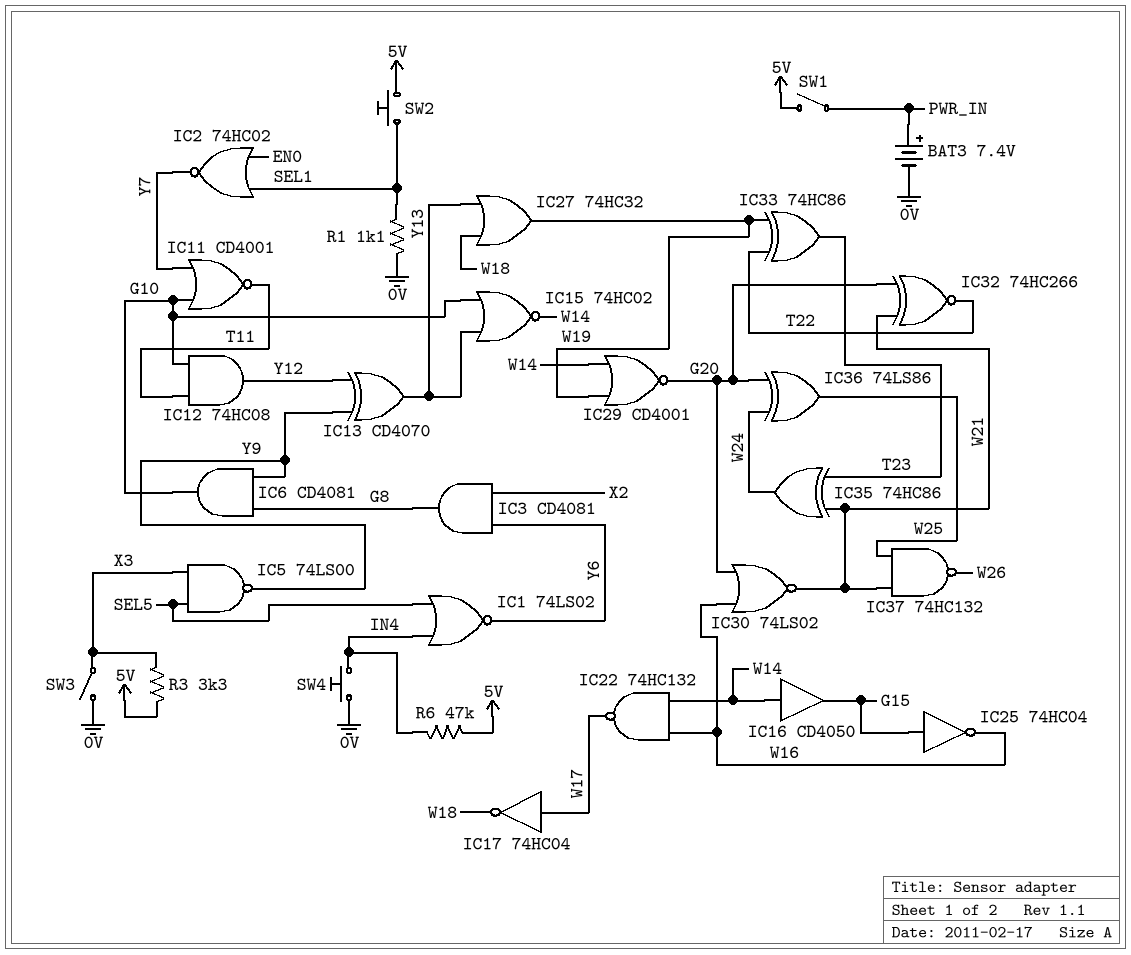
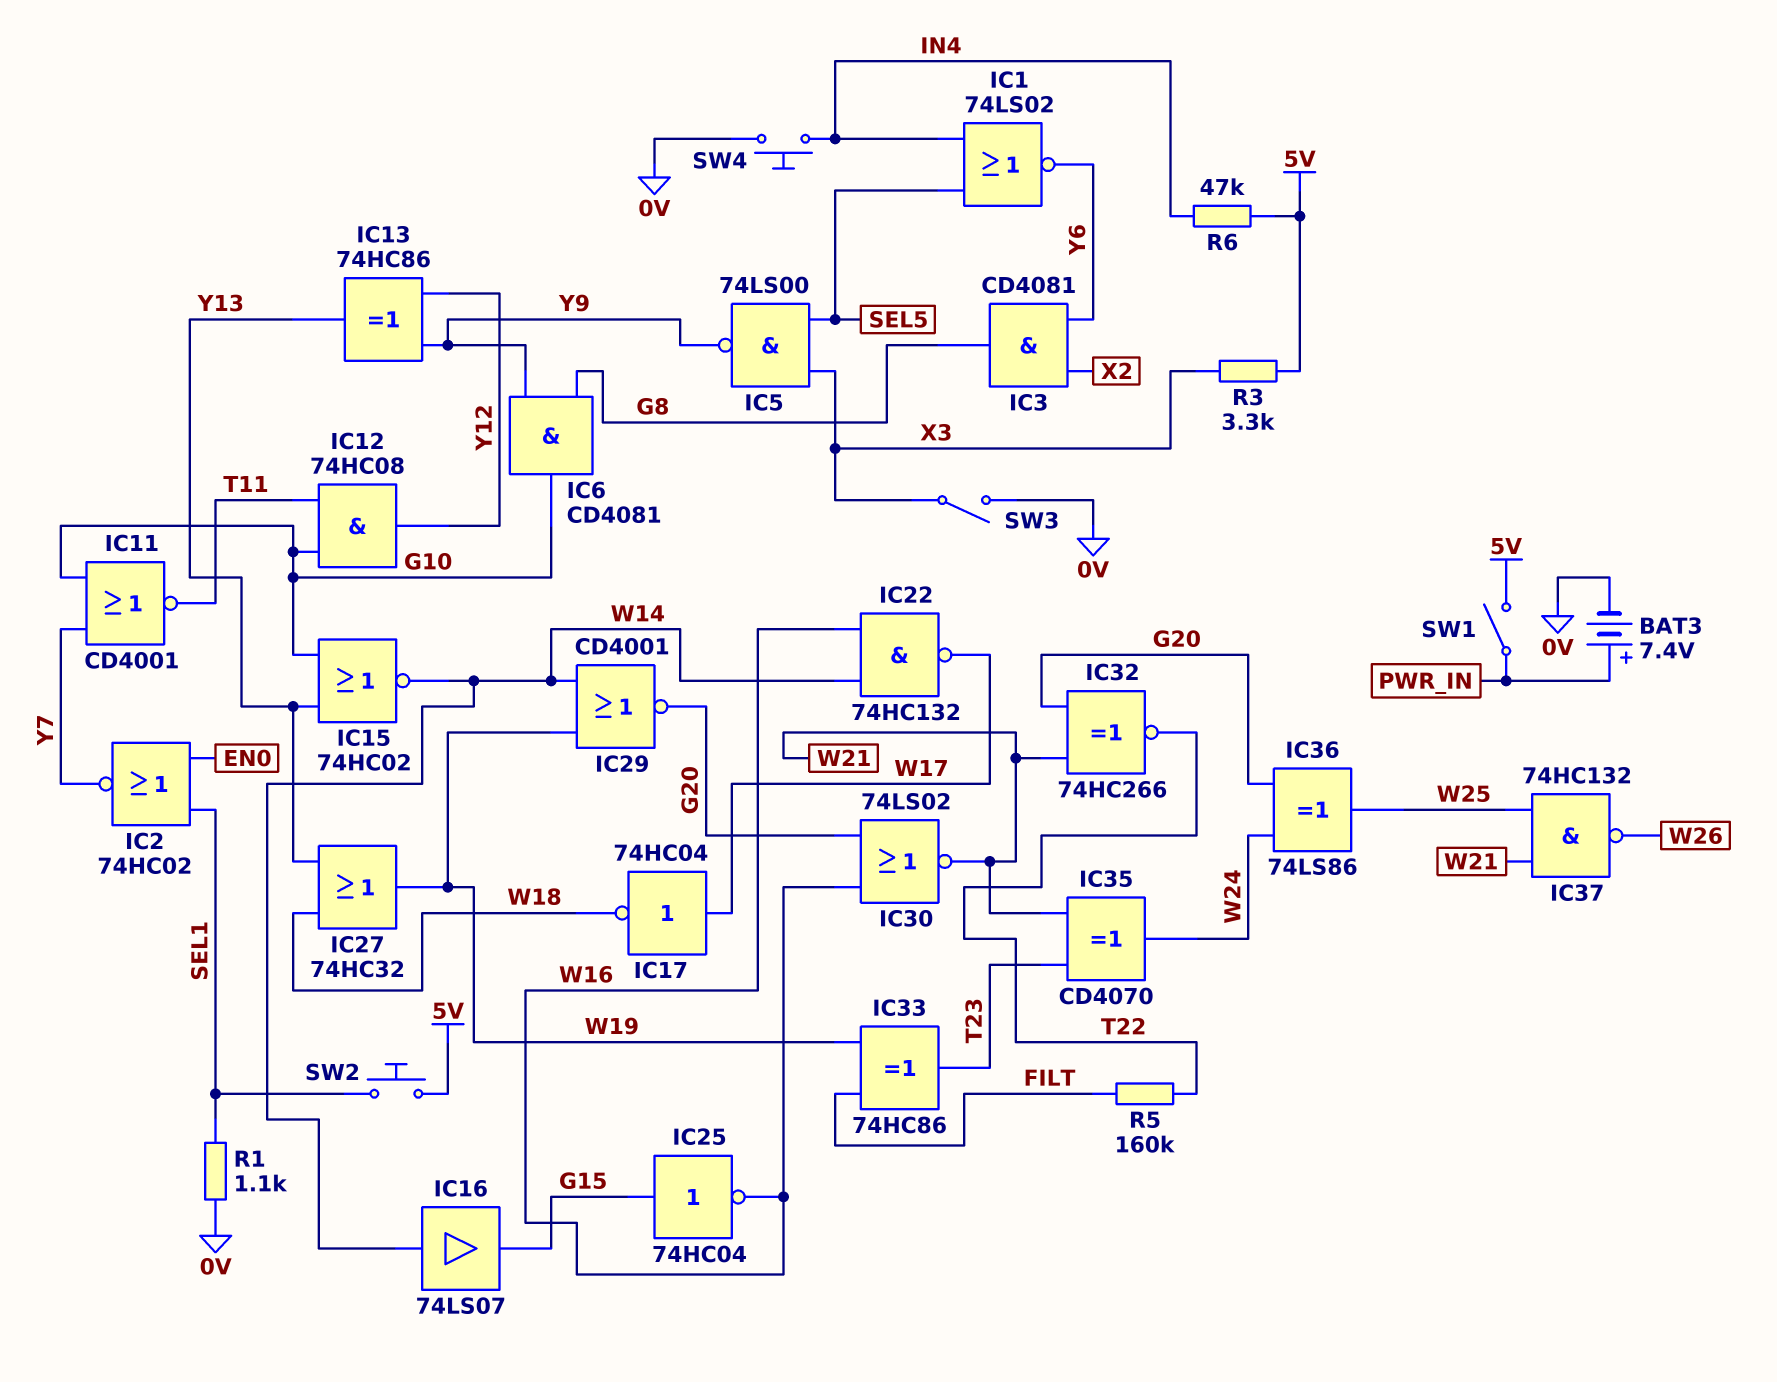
IC13: XOR CD4070 (in Y9, in Y12, out Y13) -> XOR 74HC86 (in Y9, in Y12, out Y13)
IC16: buffer CD4050 (in W14, out G15) -> buffer 74LS07 (in W14, out G15)
IC33: XOR 74HC86 (in T22, in W19, out T23) -> XOR 74HC86 (in FILT, in W19, out T23)
IC35: XOR 74HC86 (in T23, in W21, out W24) -> XOR CD4070 (in T23, in W21, out W24)
R5: none -> 160k (FILT, T22)

